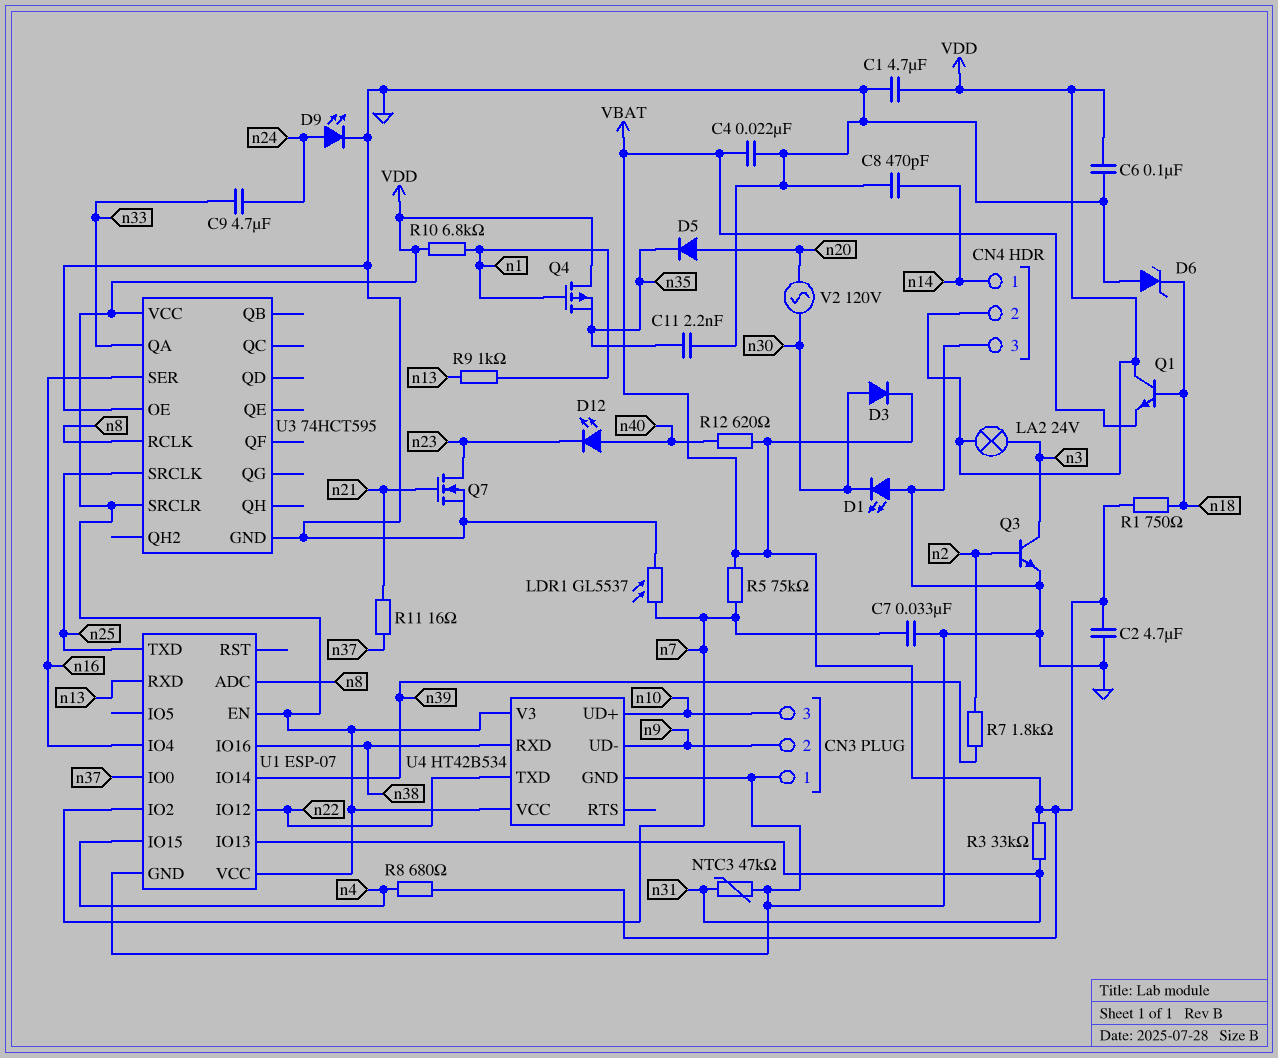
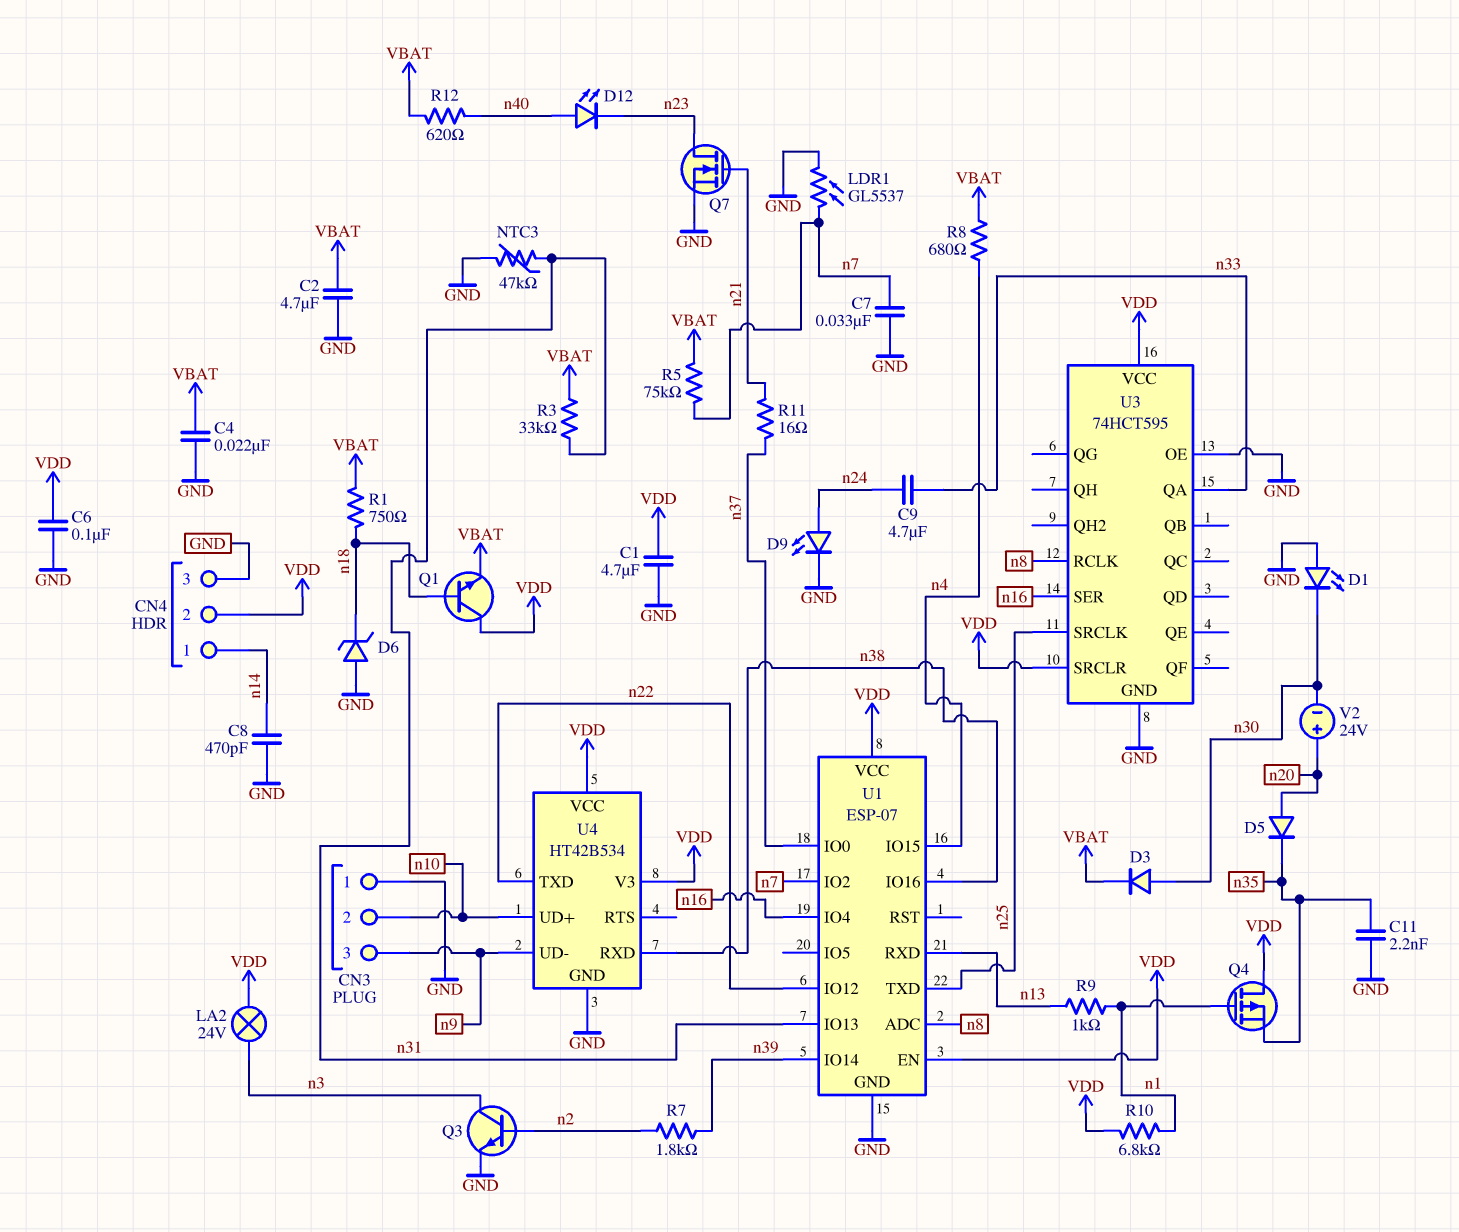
CN3 pin 2: n9 -> n10
CN3 pin 3: n10 -> n9
V2: AC 120V (n20, n30) -> 24V (plus n20, minus n30)

